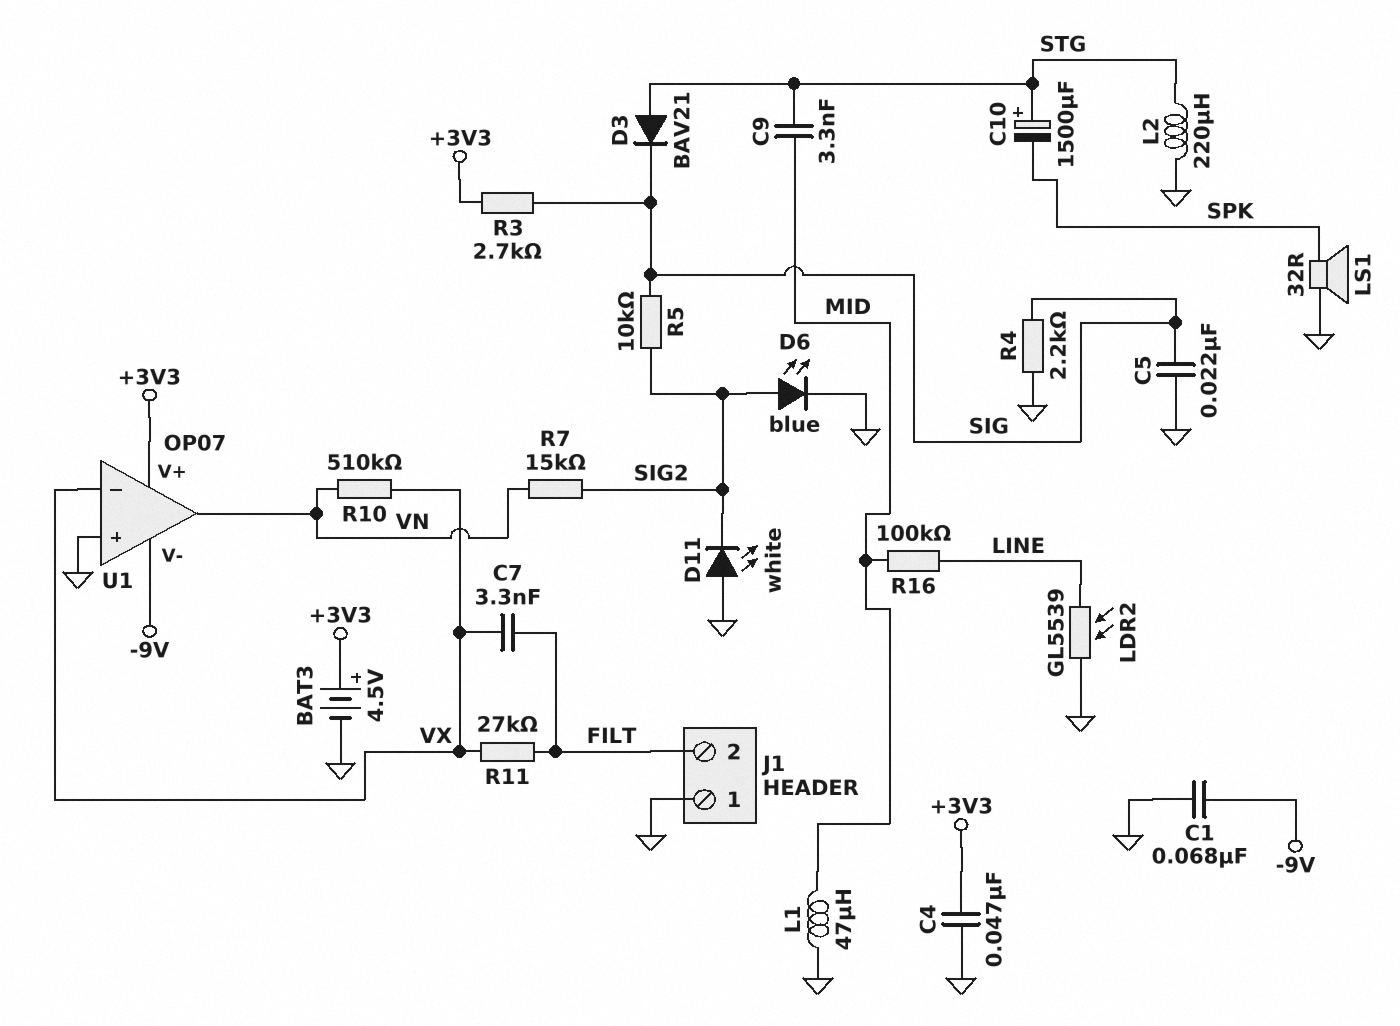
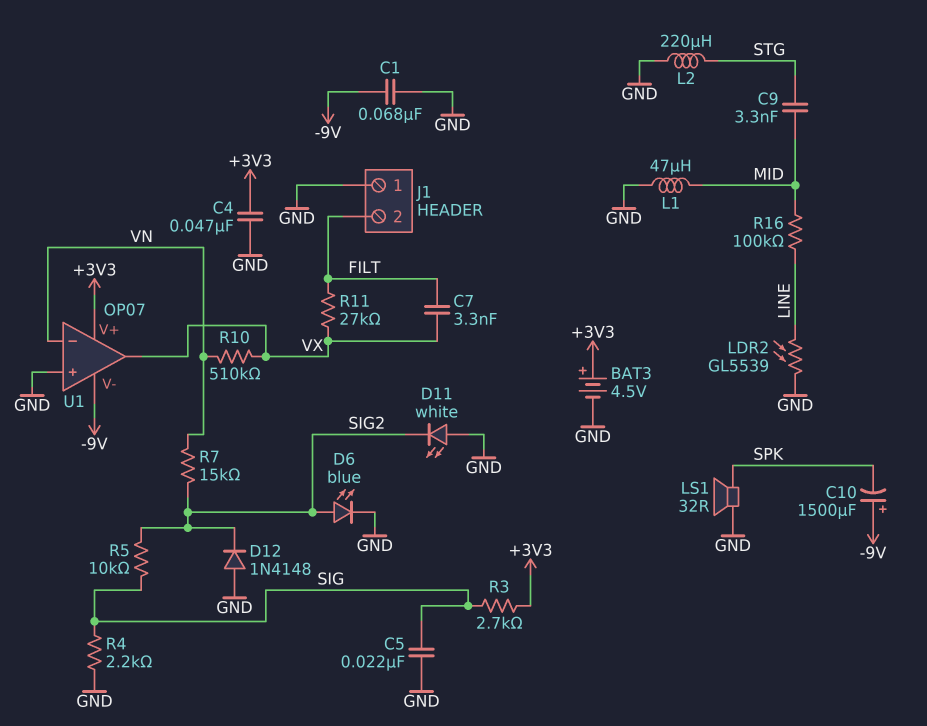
C10: 1500uF (plus STG, minus SPK) -> 1500uF (plus -9V, minus SPK)
D3: diode BAV21 (A STG, K SIG) -> none
D12: none -> diode 1N4148 (A GND, K SIG2)
U1 pin in-: VX -> VN
U1 pin out: VN -> VX

